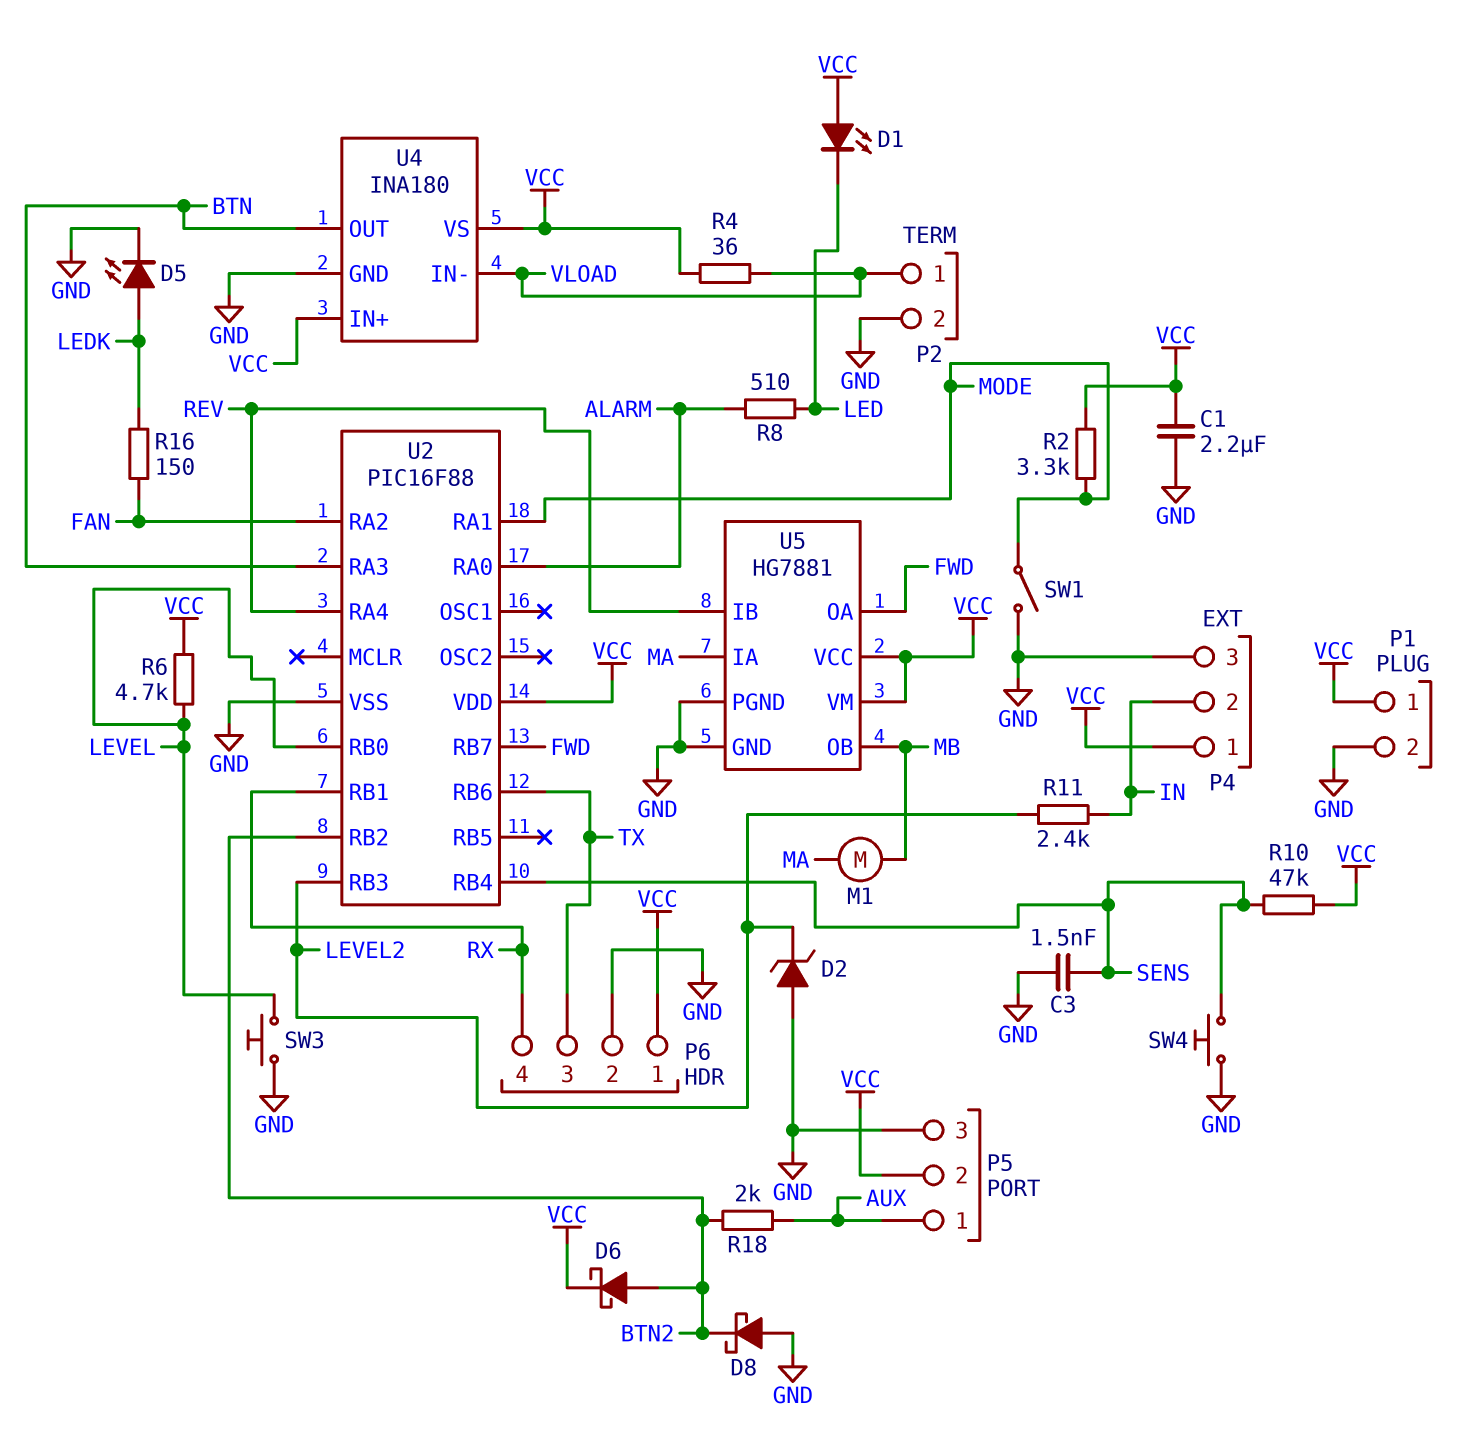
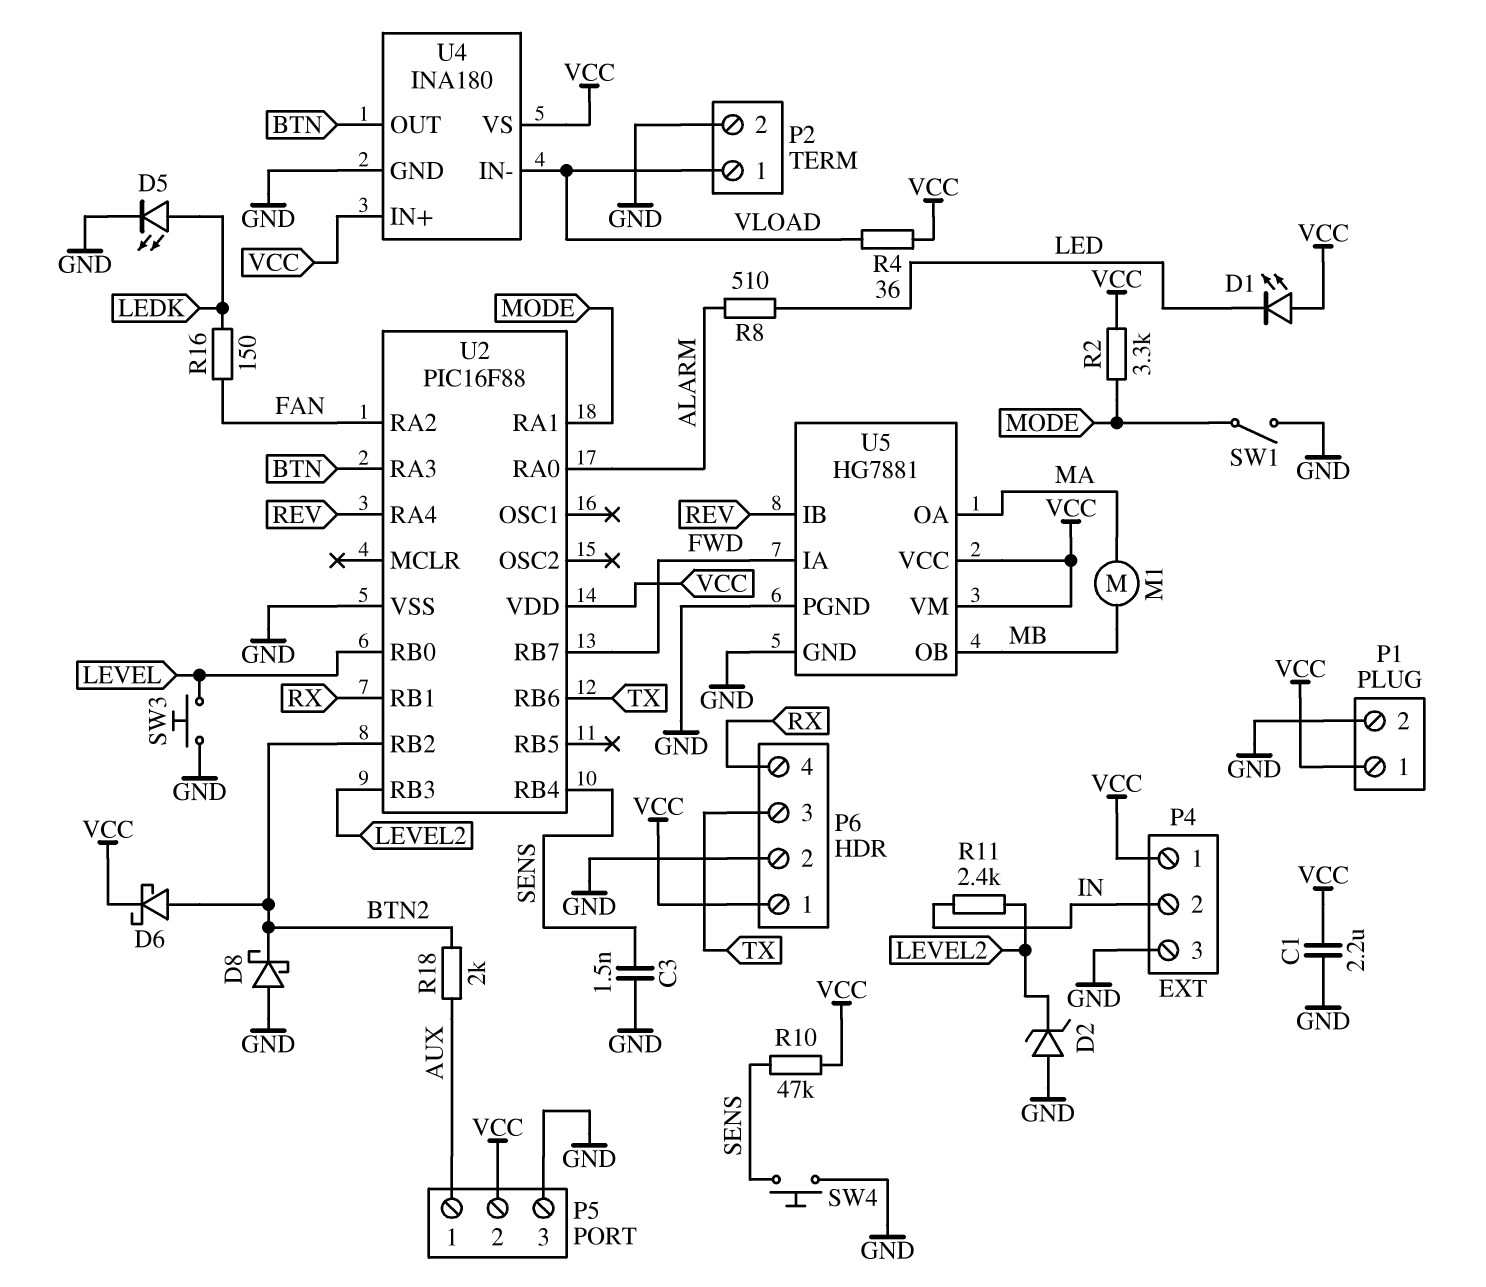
R6: 4.7k (LEVEL, VCC) -> none
U5 pin IA: MA -> FWD
U5 pin OA: FWD -> MA

